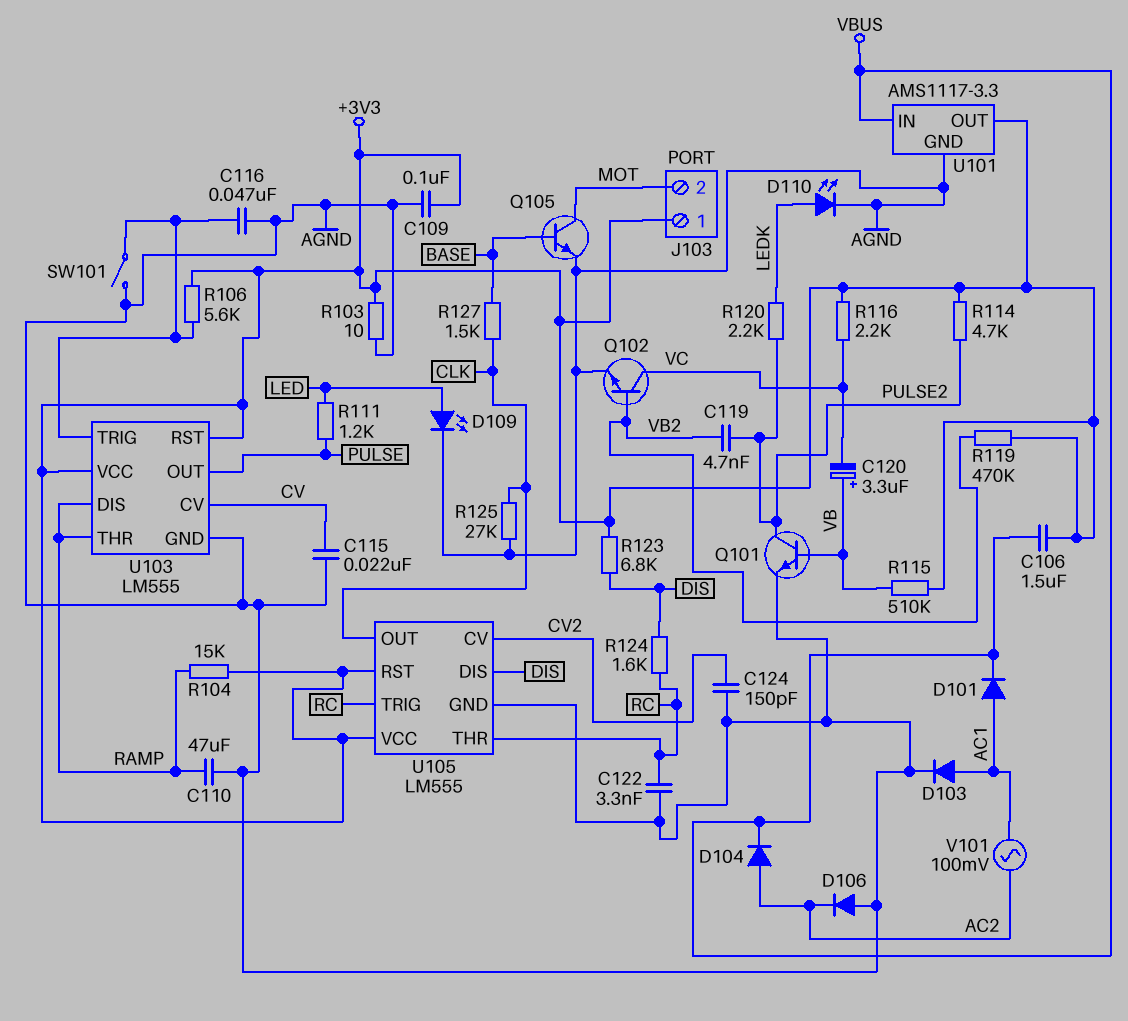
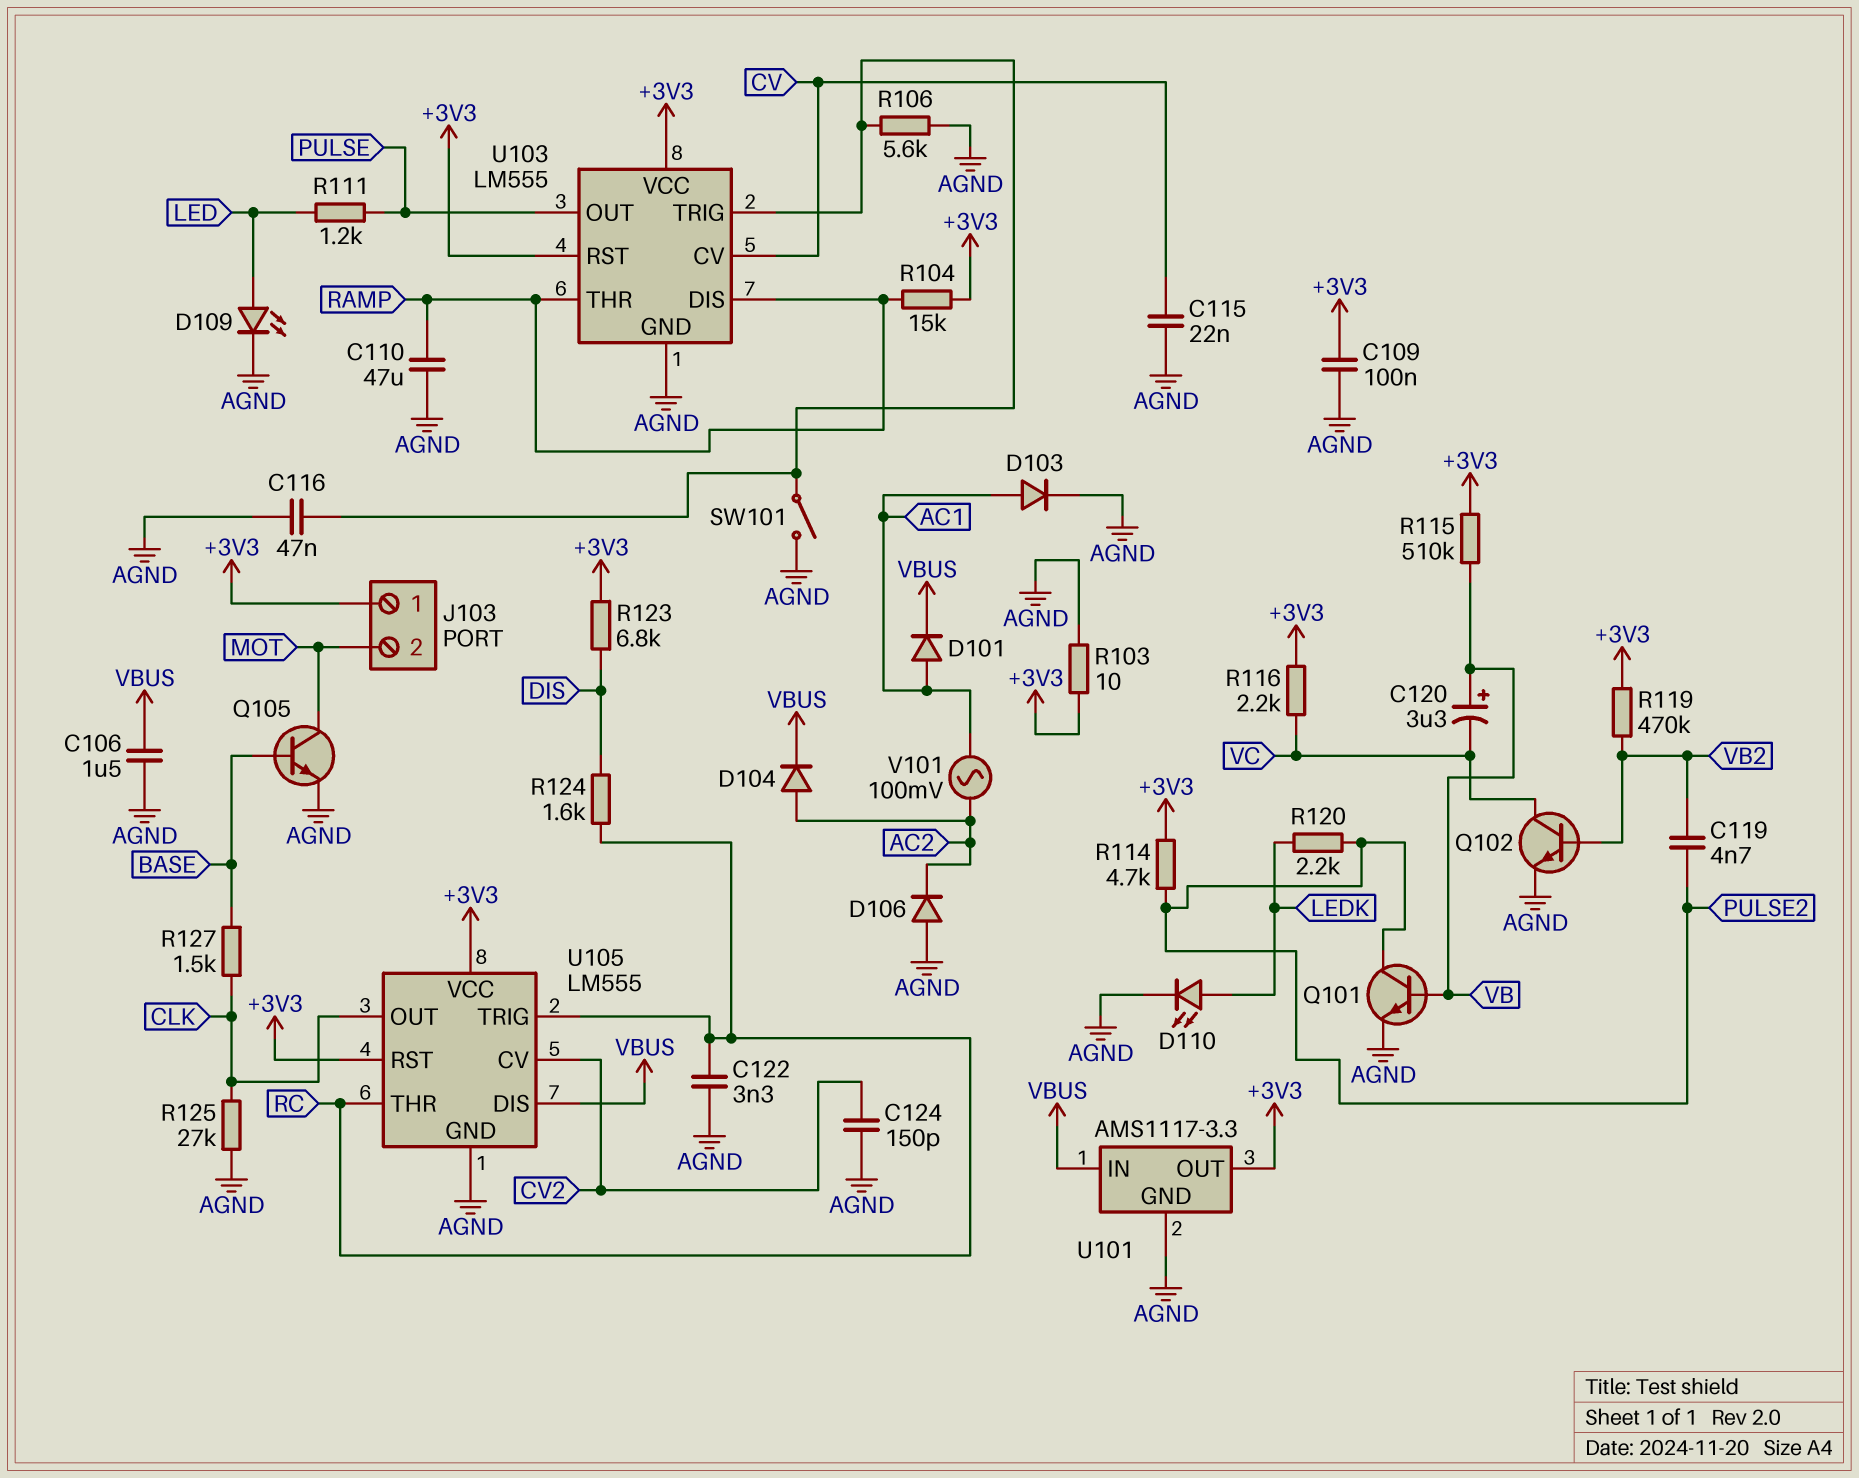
C106: 1.5uF (+3V3, VBUS) -> 1.5uF (AGND, VBUS)
R106: 5.6k (+3V3, U103/TRIG) -> 5.6k (AGND, U103/TRIG)
U105 pin DIS: DIS -> VBUS

